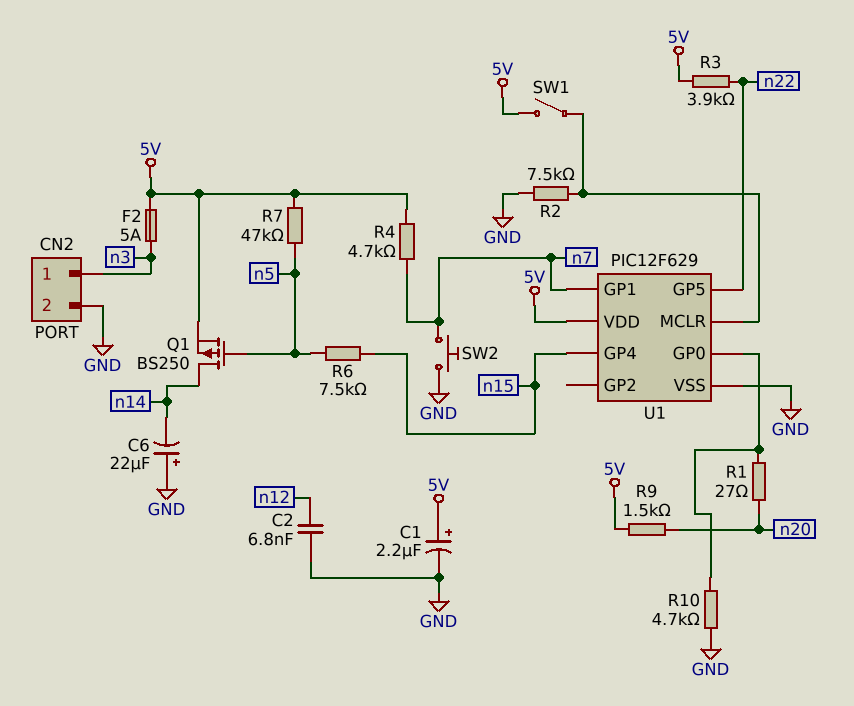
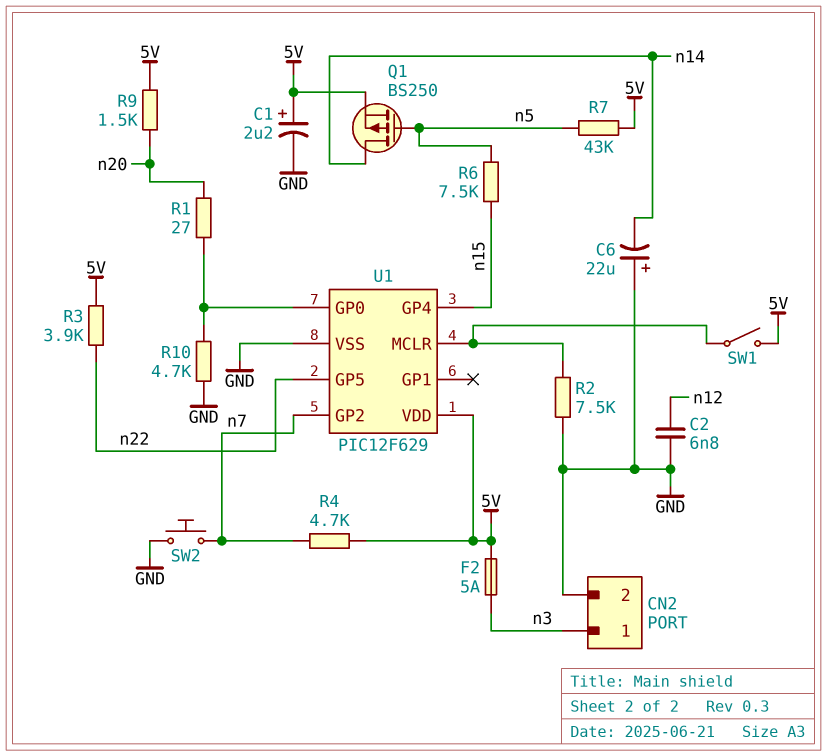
R7: 47k (5V, n5) -> 43k (5V, n5)
U1 pin GP1: n7 -> none
U1 pin GP2: none -> n7

